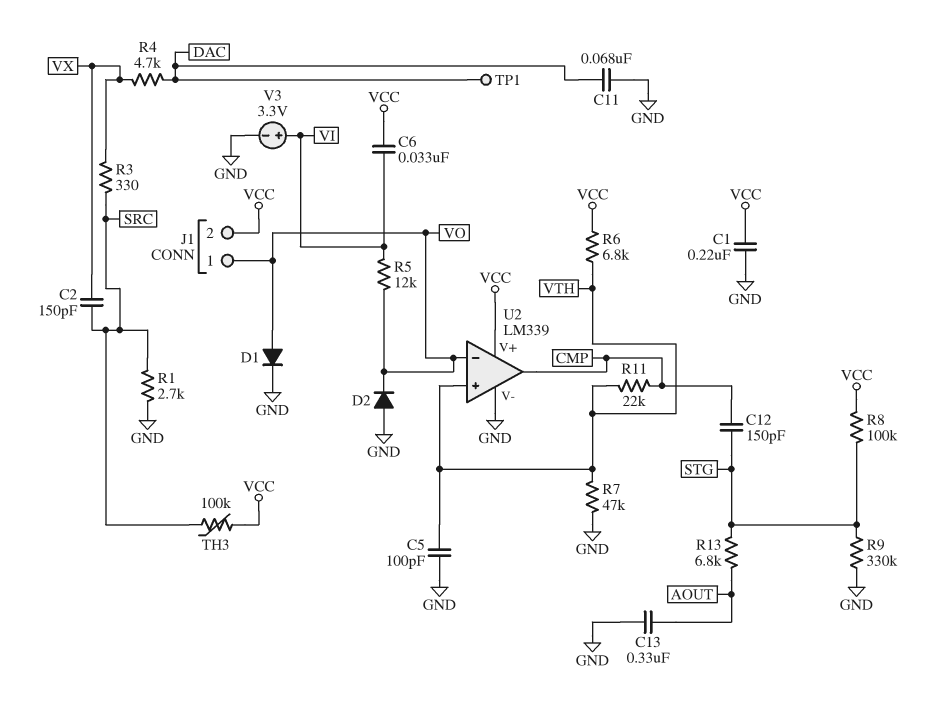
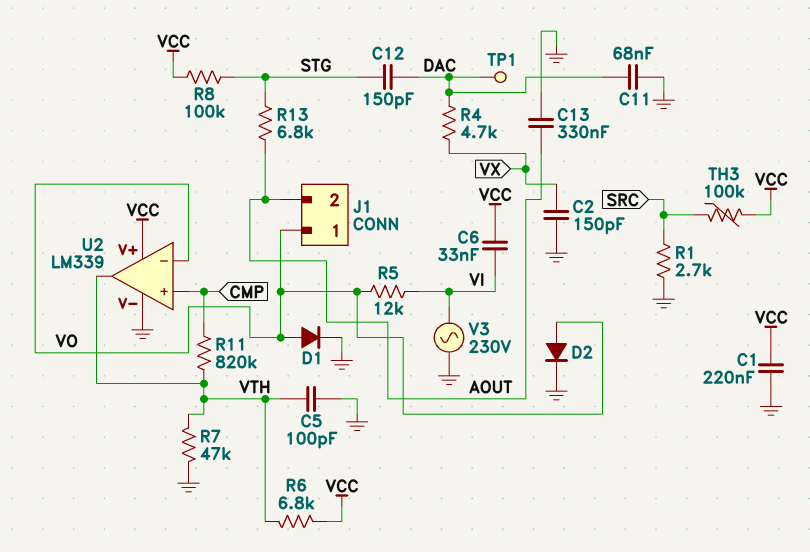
C2: 150pF (SRC, VX) -> 150pF (GND, VX)
C12: 150pF (CMP, STG) -> 150pF (DAC, STG)
D2: diode (A GND, K VO) -> diode (A VO, K GND)
J1 pin 2: VCC -> AOUT
R3: 330 (SRC, VX) -> none
R9: 330k (GND, STG) -> none
R11: 22k (CMP, VTH) -> 820k (CMP, VTH)
U2 pin in+: VTH -> CMP
U2 pin out: CMP -> VTH
V3: 3.3V (plus VI, minus GND) -> AC 230V (GND, VI)

